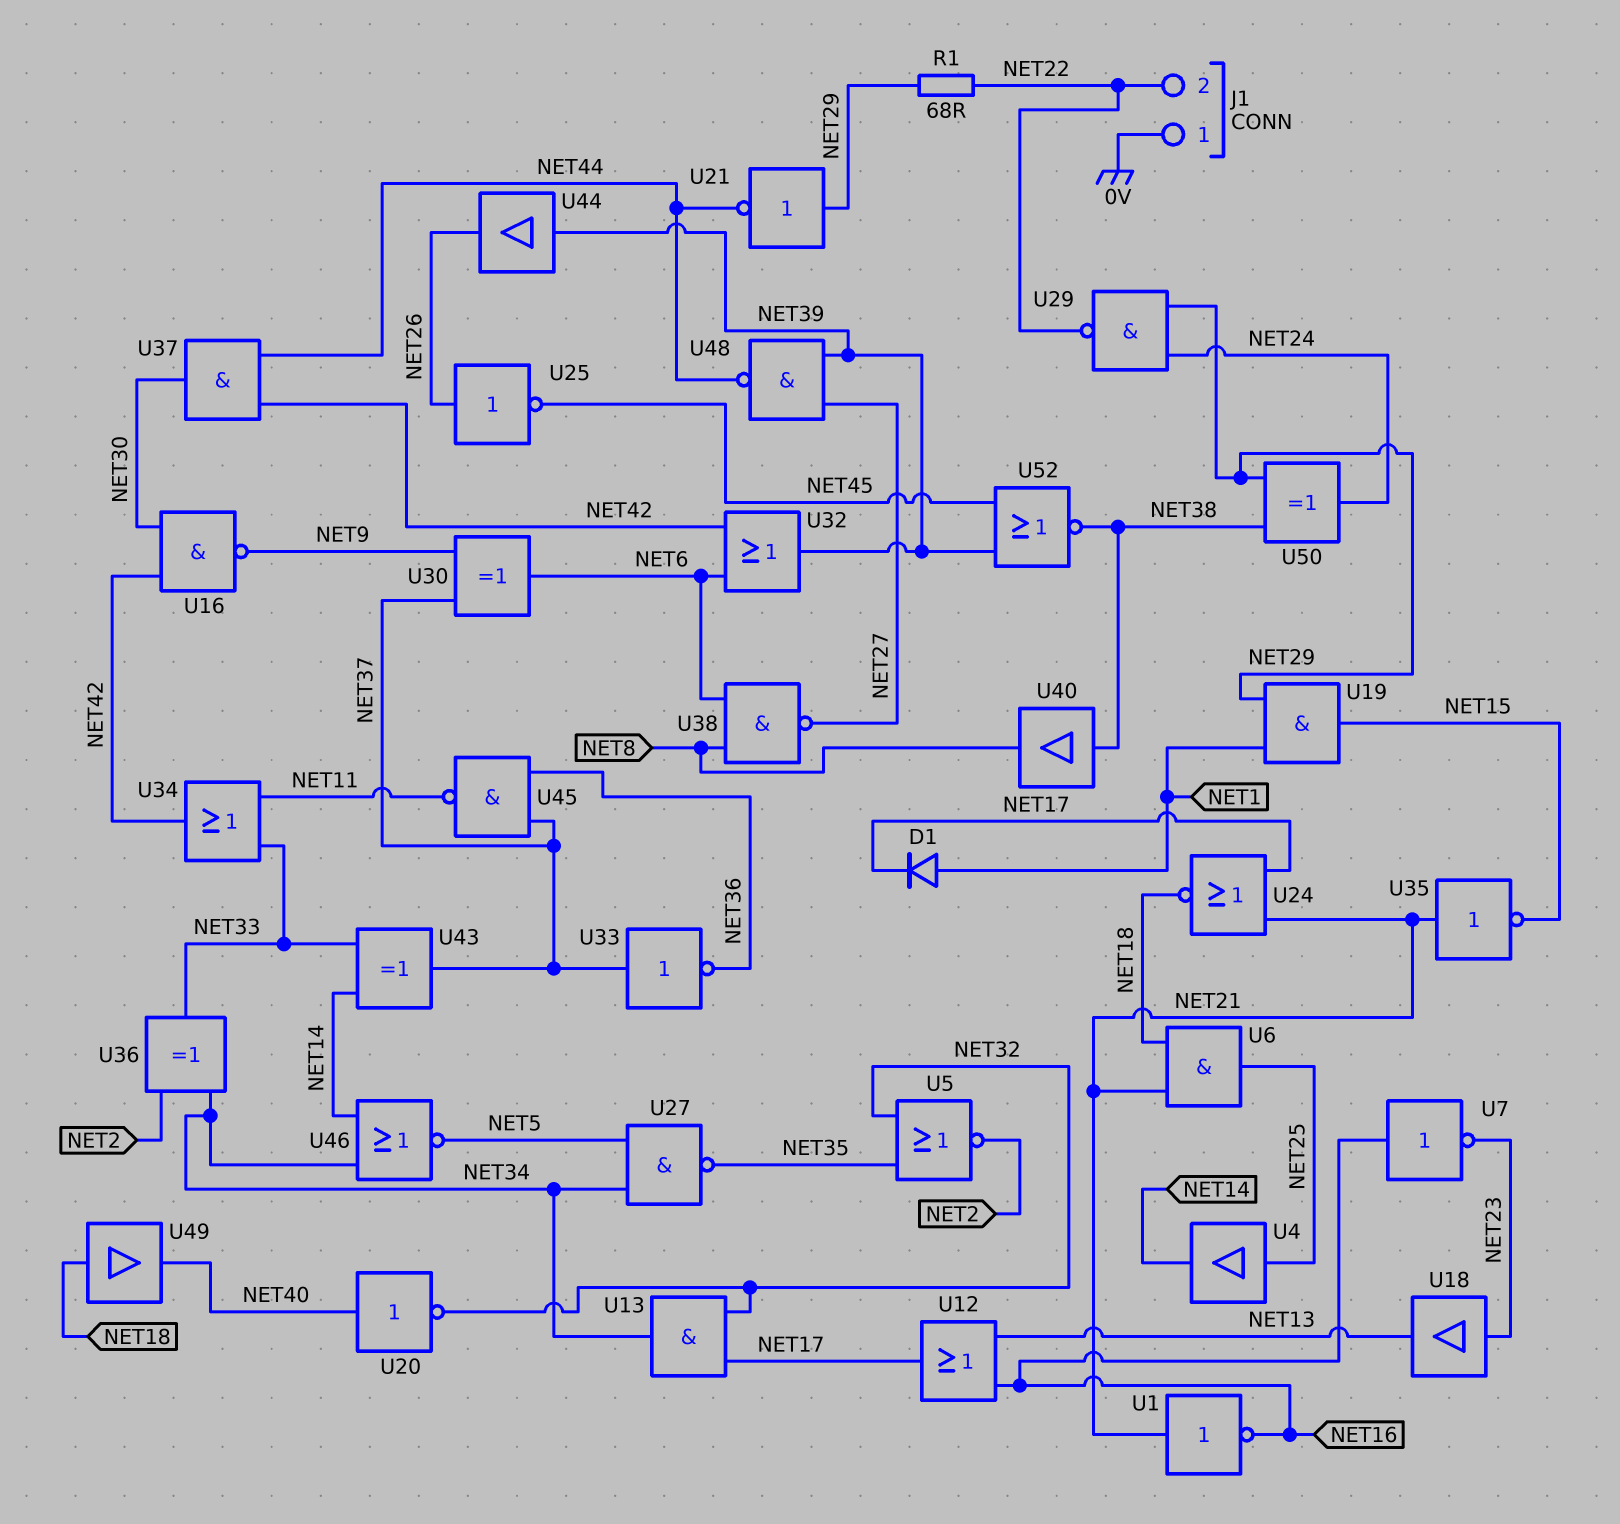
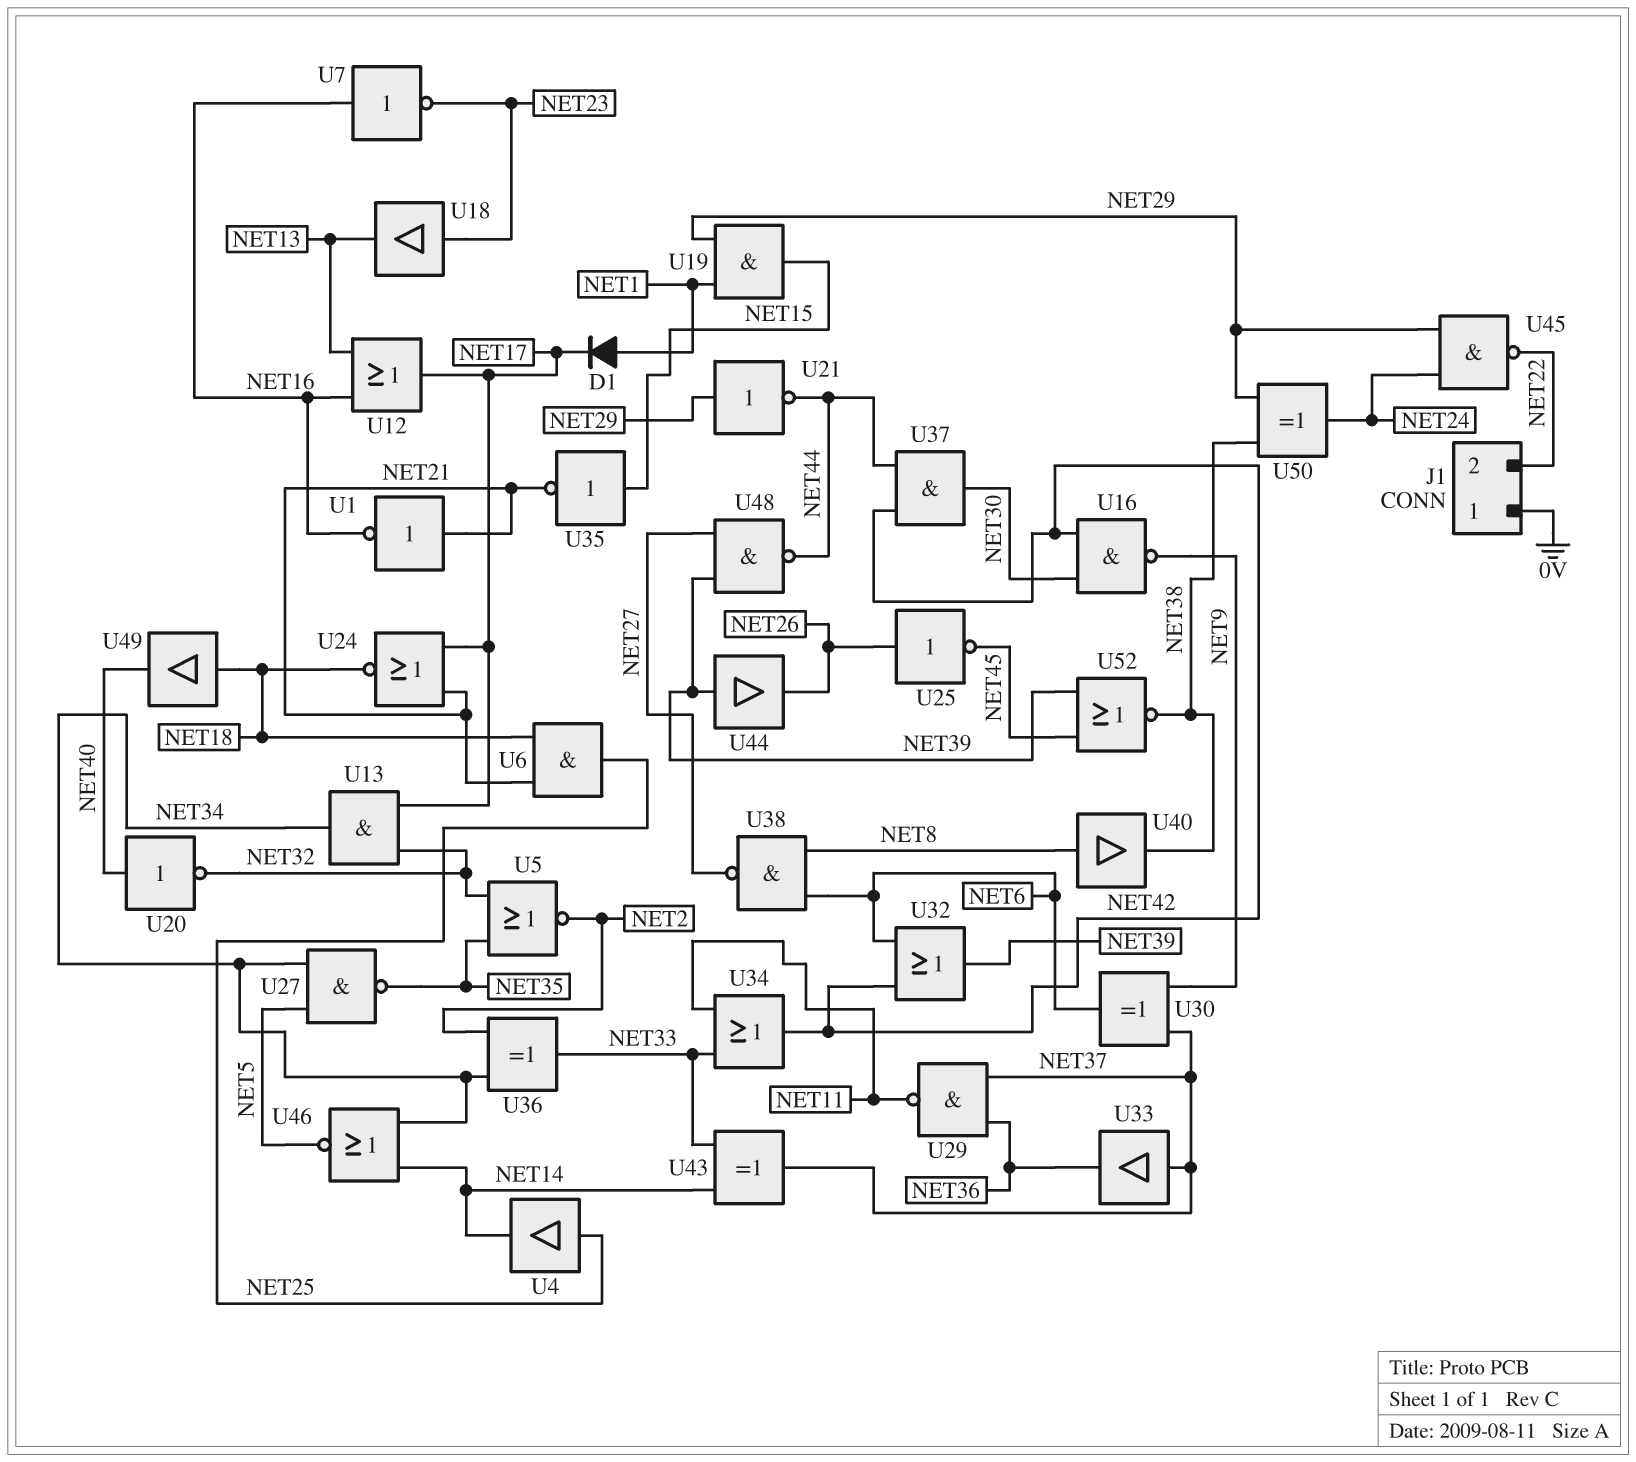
R1: 68 (NET22, NET29) -> none
U29: NAND (in NET24, in NET29, out NET22) -> NAND (in NET36, in NET37, out NET11)
U33: NOT (in NET37, out NET36) -> buffer (in NET37, out NET36)
U35: NOT (in NET21, out NET15) -> NOT (in NET15, out NET21)
U40: buffer (in NET38, out NET8) -> buffer (in NET8, out NET38)
U45: NAND (in NET36, in NET37, out NET11) -> NAND (in NET24, in NET29, out NET22)

